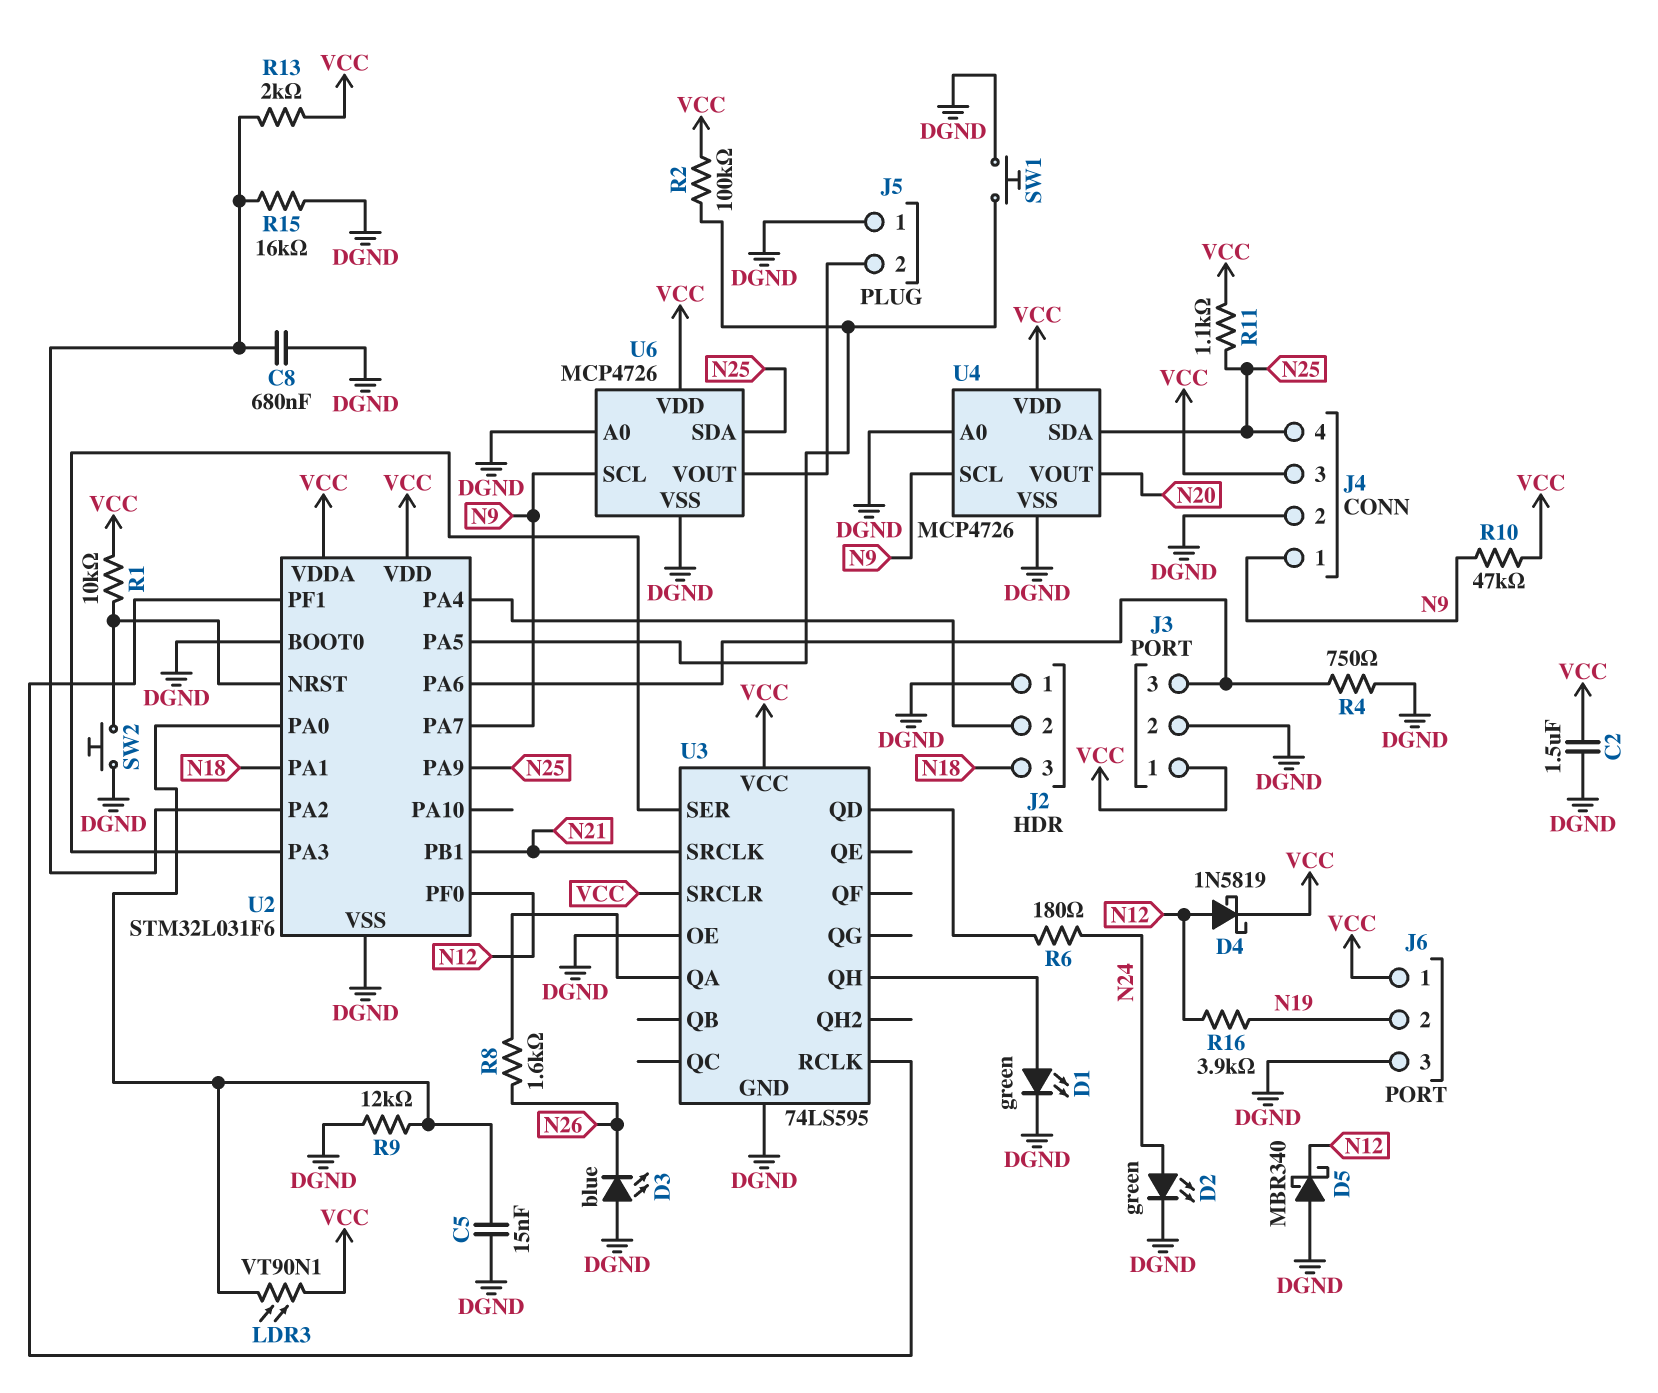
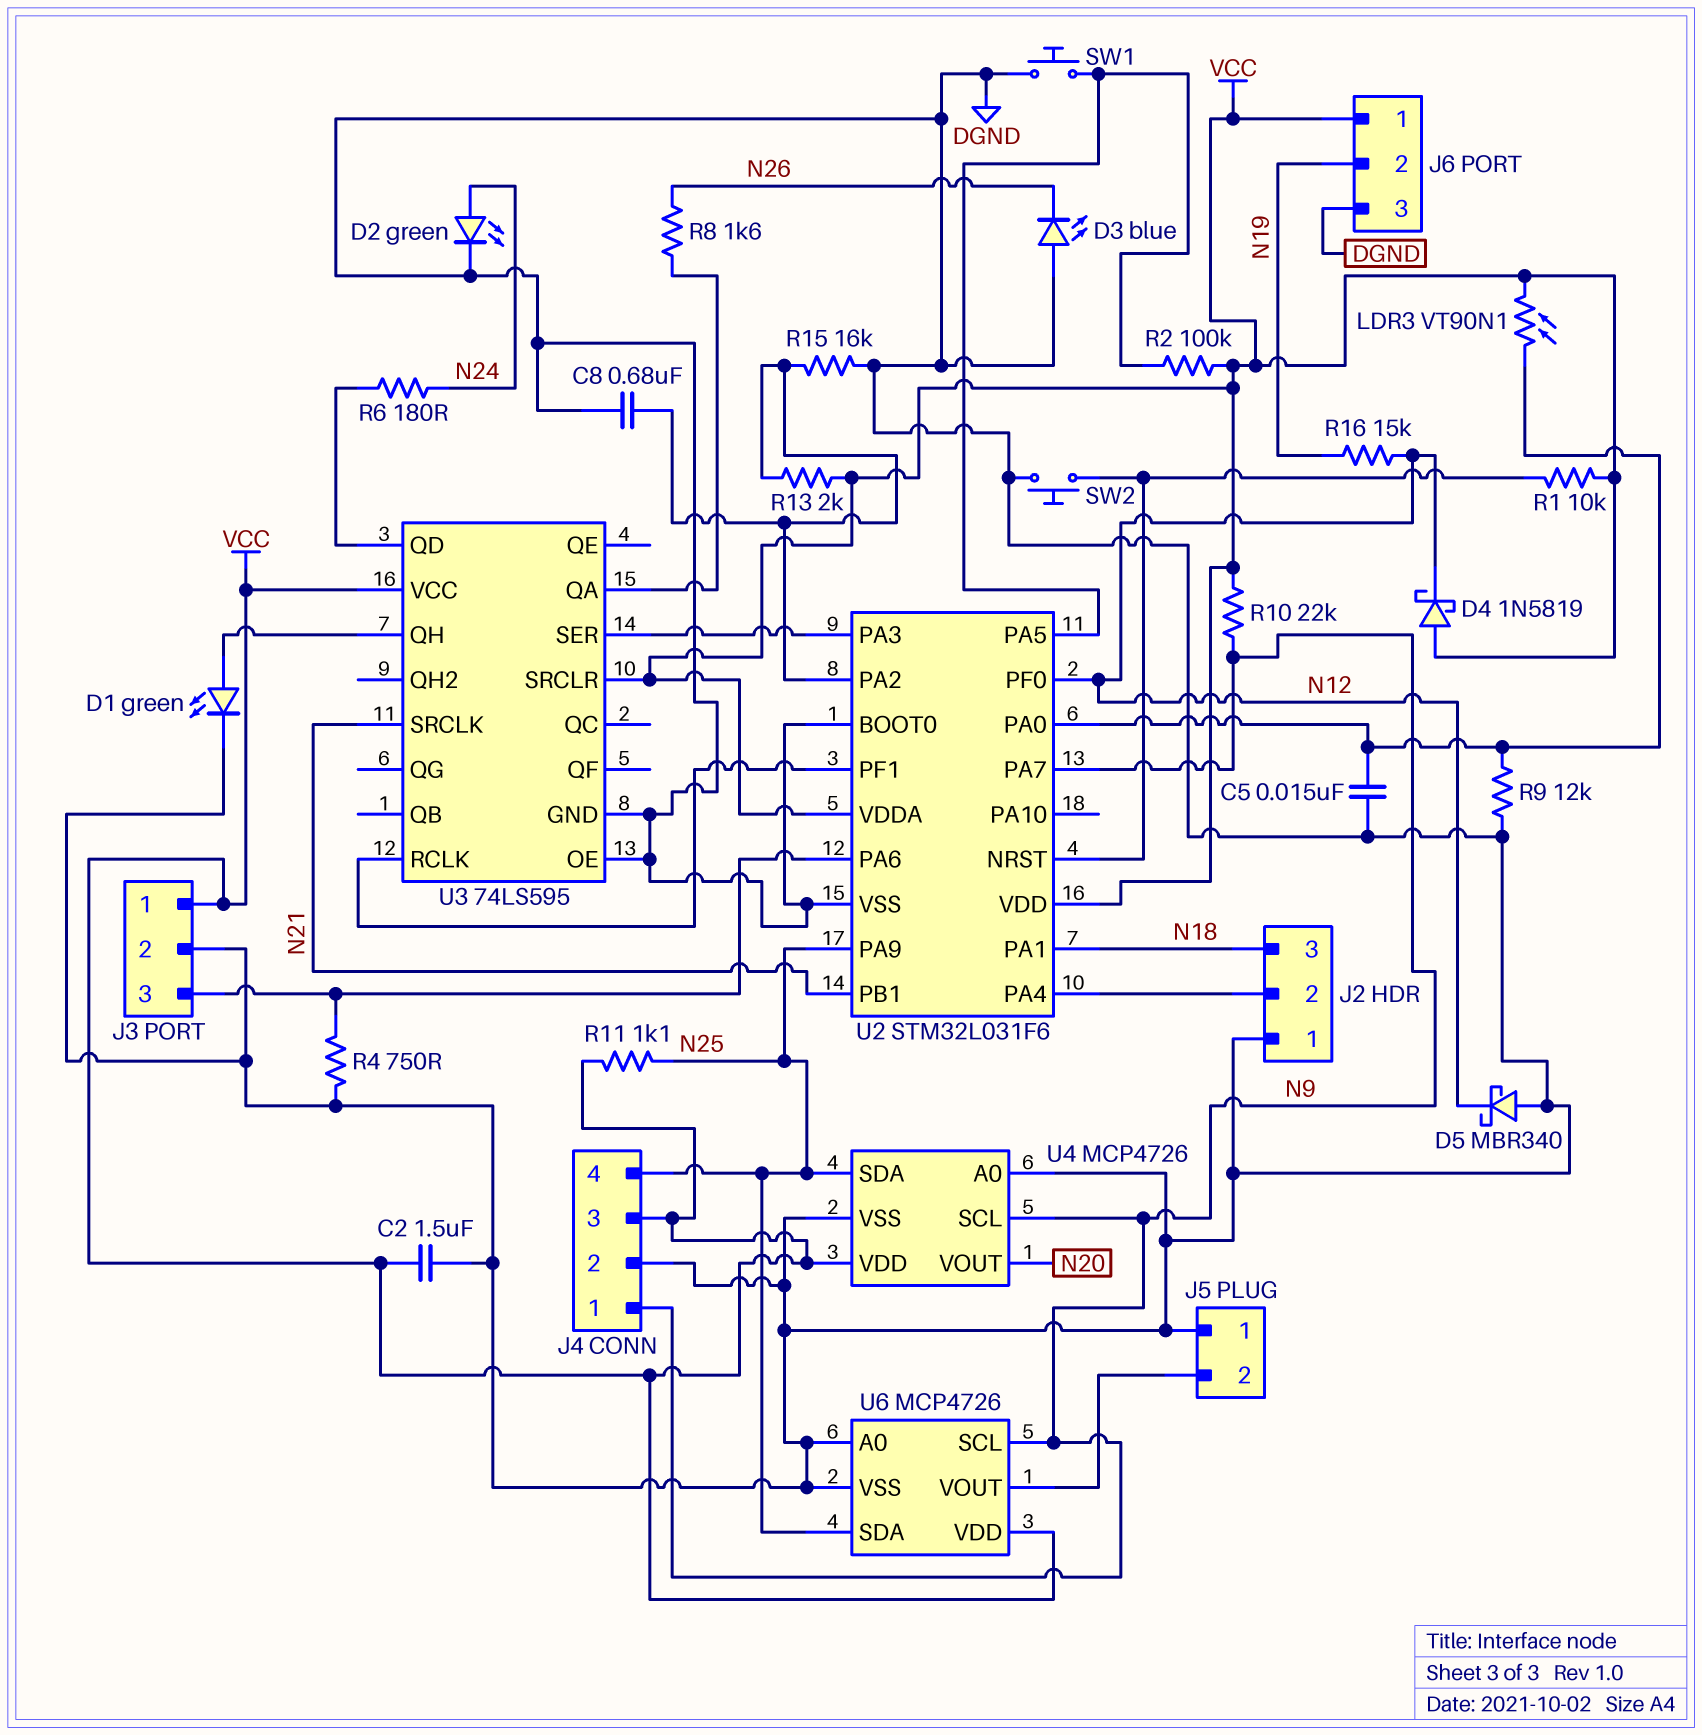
D4: schottky 1N5819 (A N12, K VCC) -> schottky 1N5819 (A VCC, K N12)
R10: 47k (N9, VCC) -> 22k (N9, VCC)
R16: 3.9k (N12, N19) -> 15k (N12, N19)

